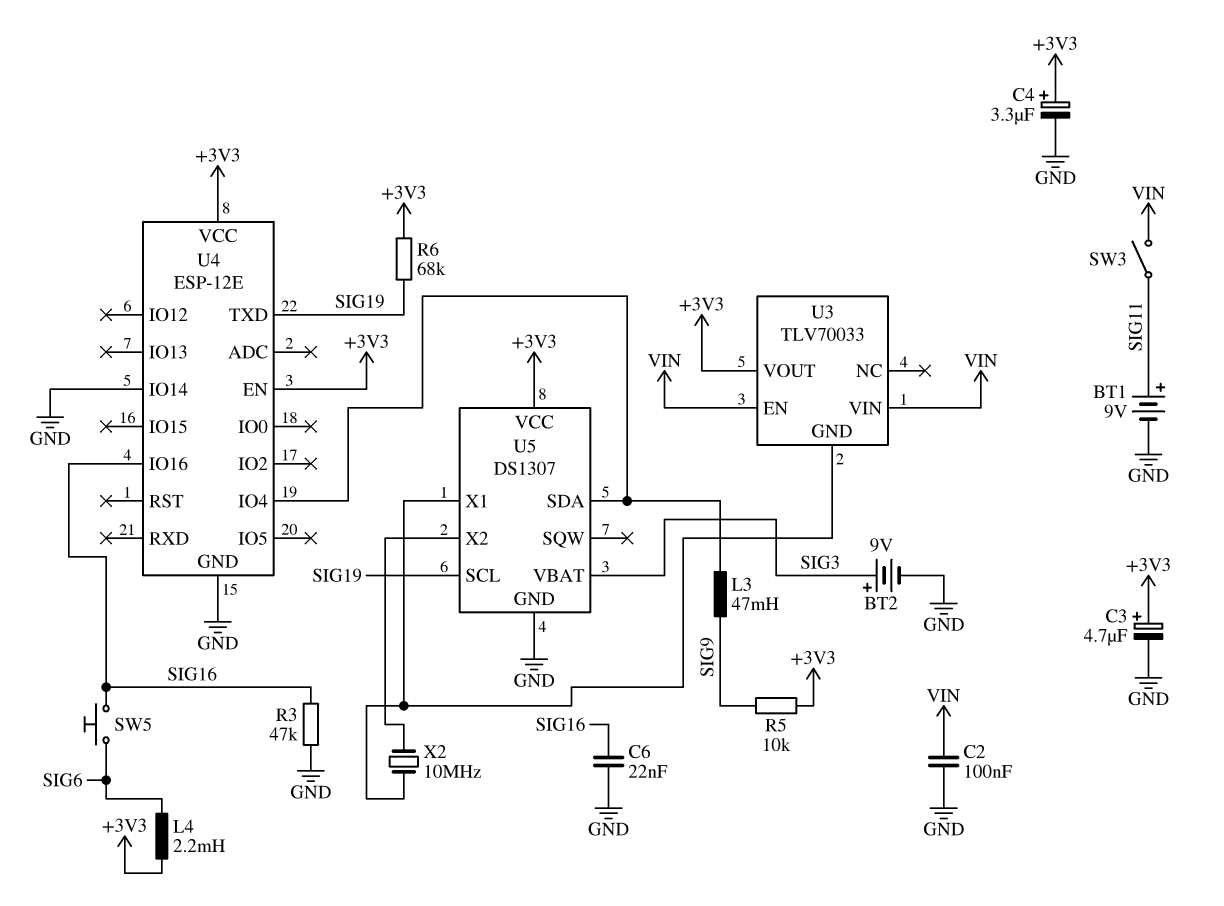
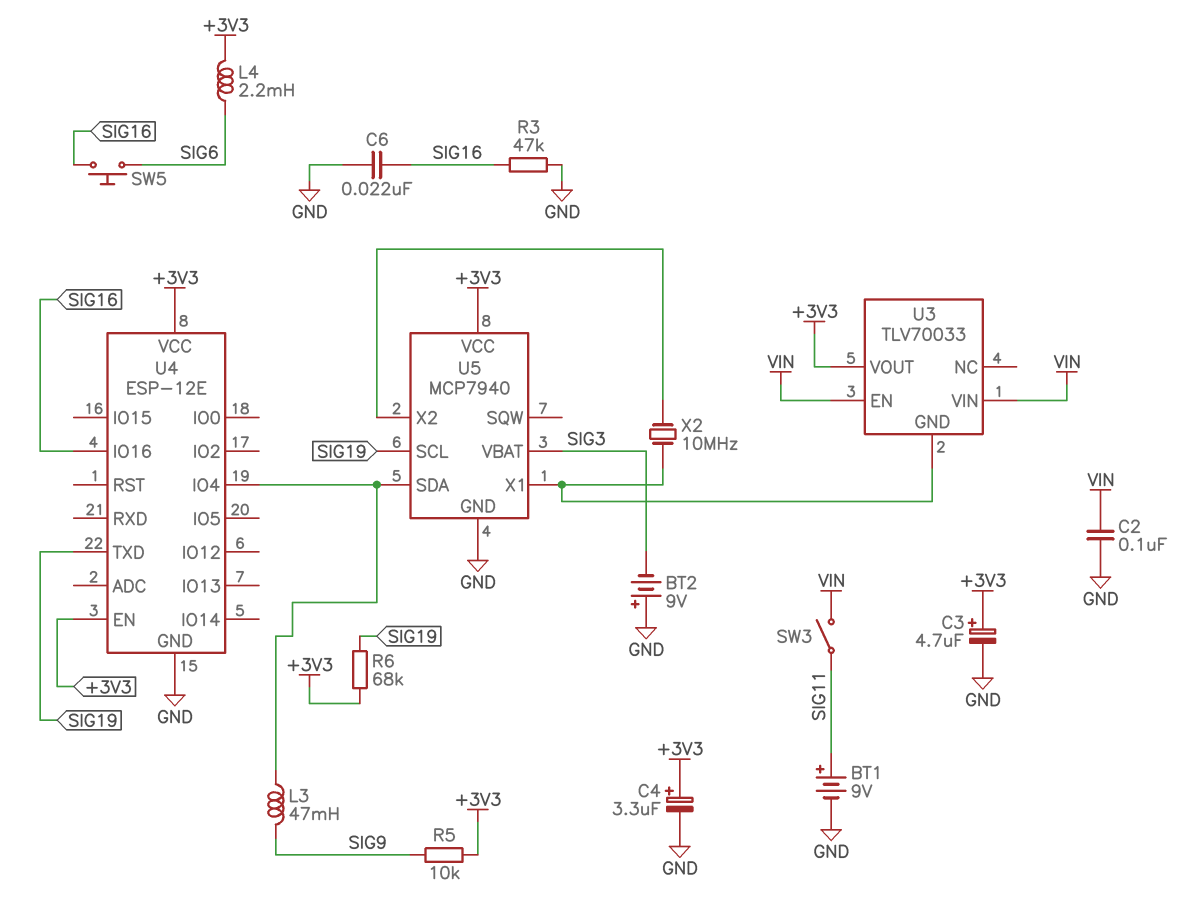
BT2: 9V (plus SIG3, minus GND) -> 9V (plus GND, minus SIG3)
U4 pin IO14: GND -> none
U5: DS1307 -> MCP7940

